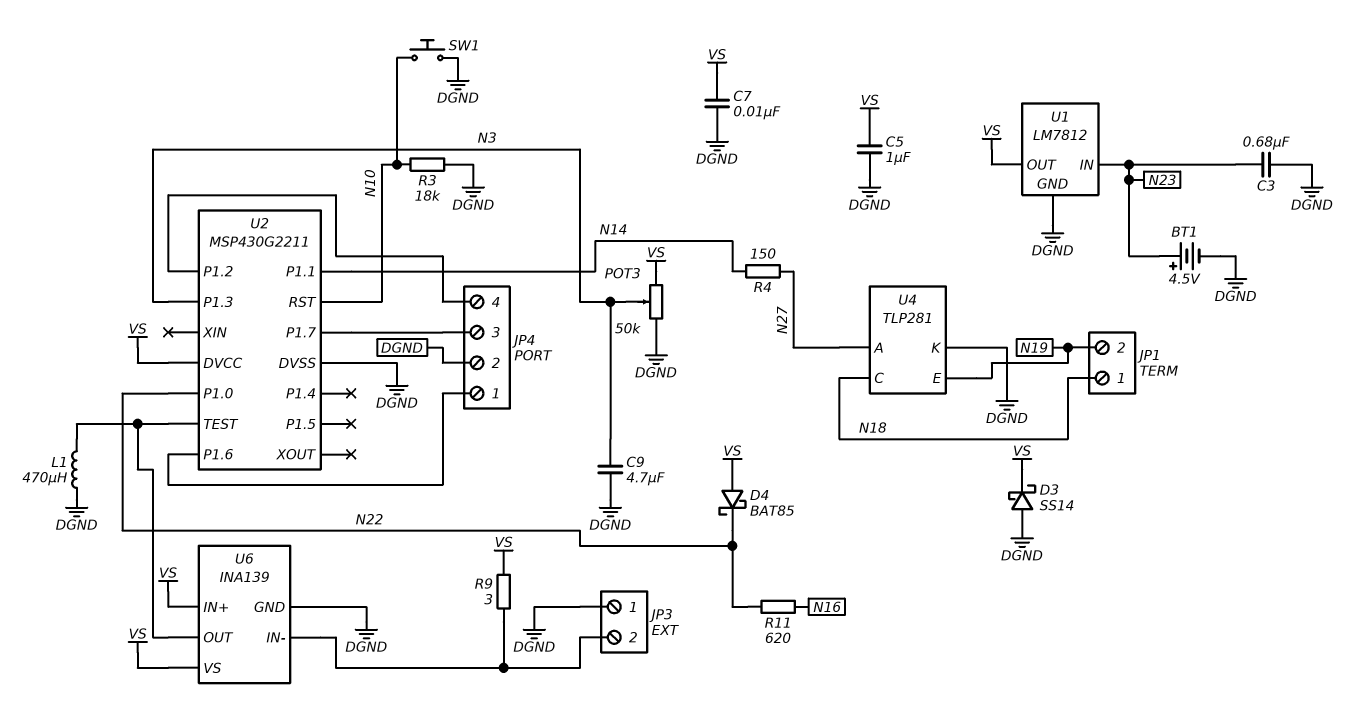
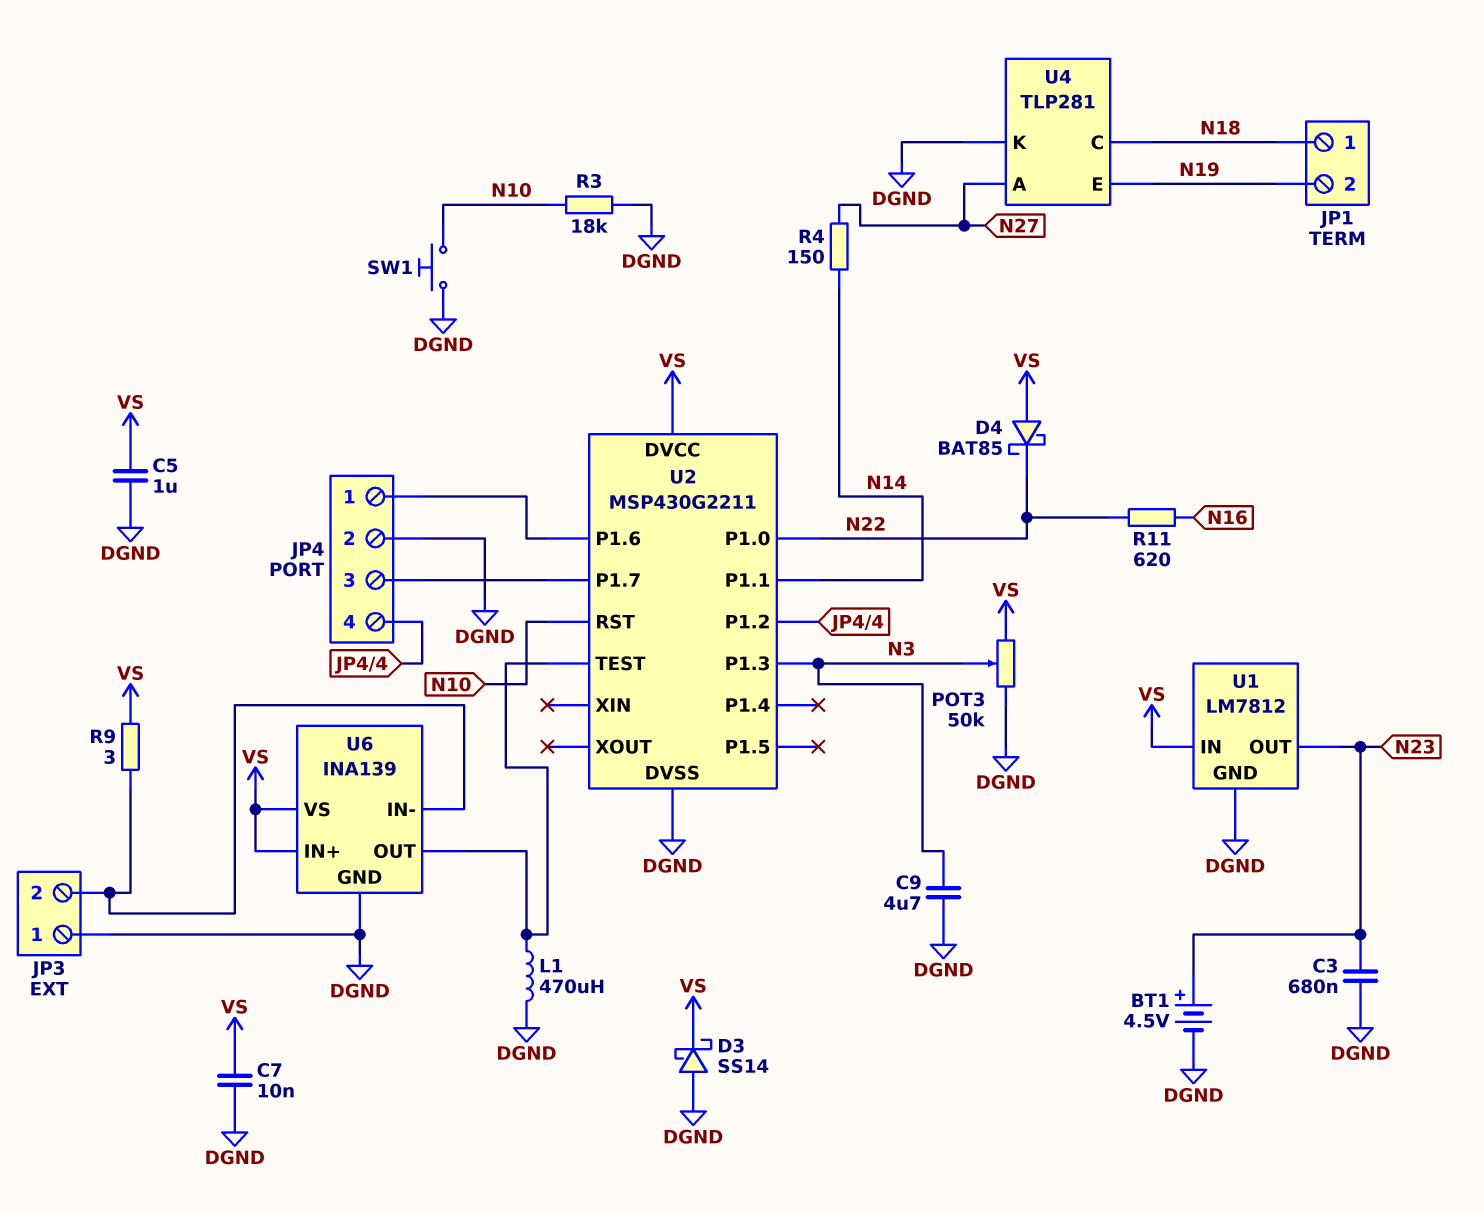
U1 pin IN: N23 -> VS
U1 pin OUT: VS -> N23

